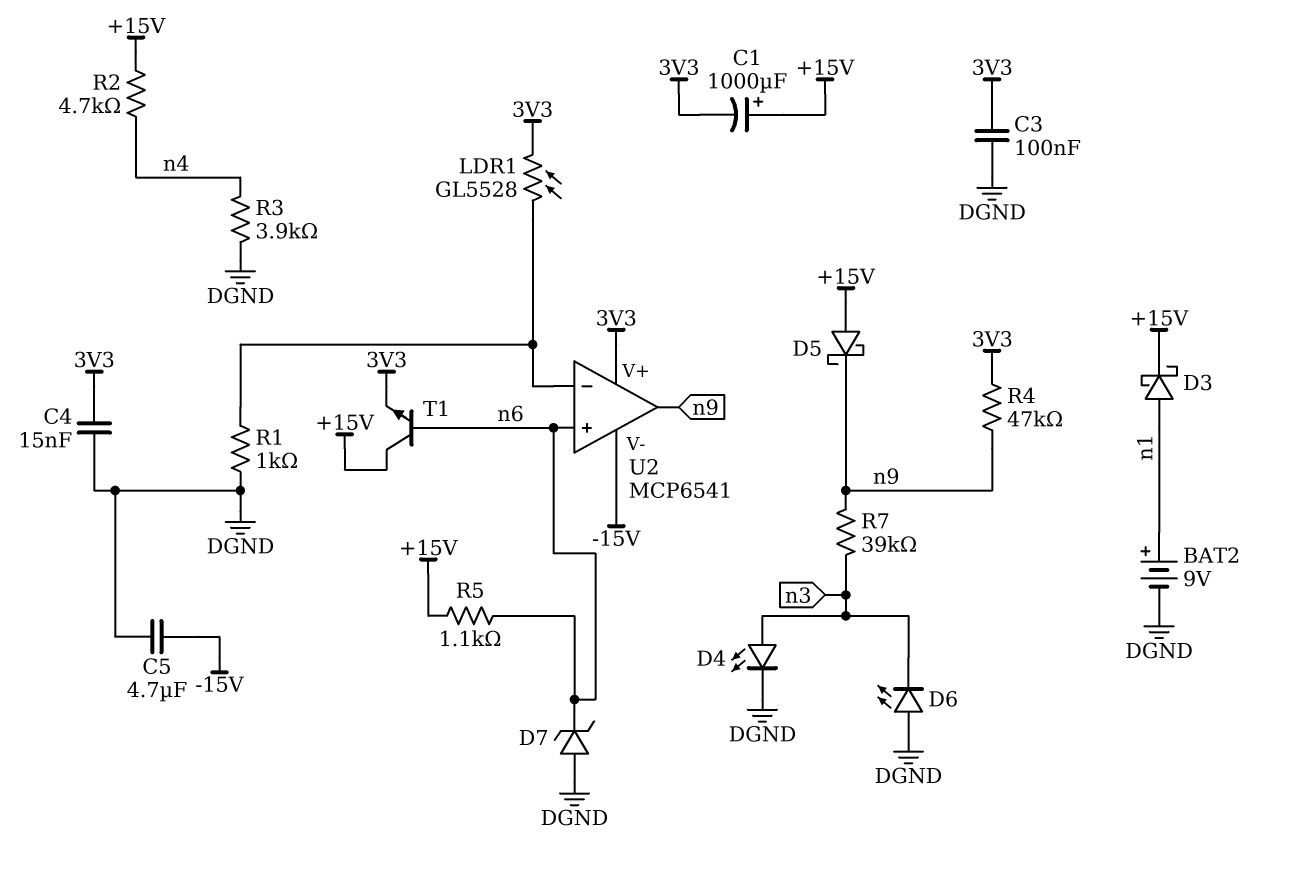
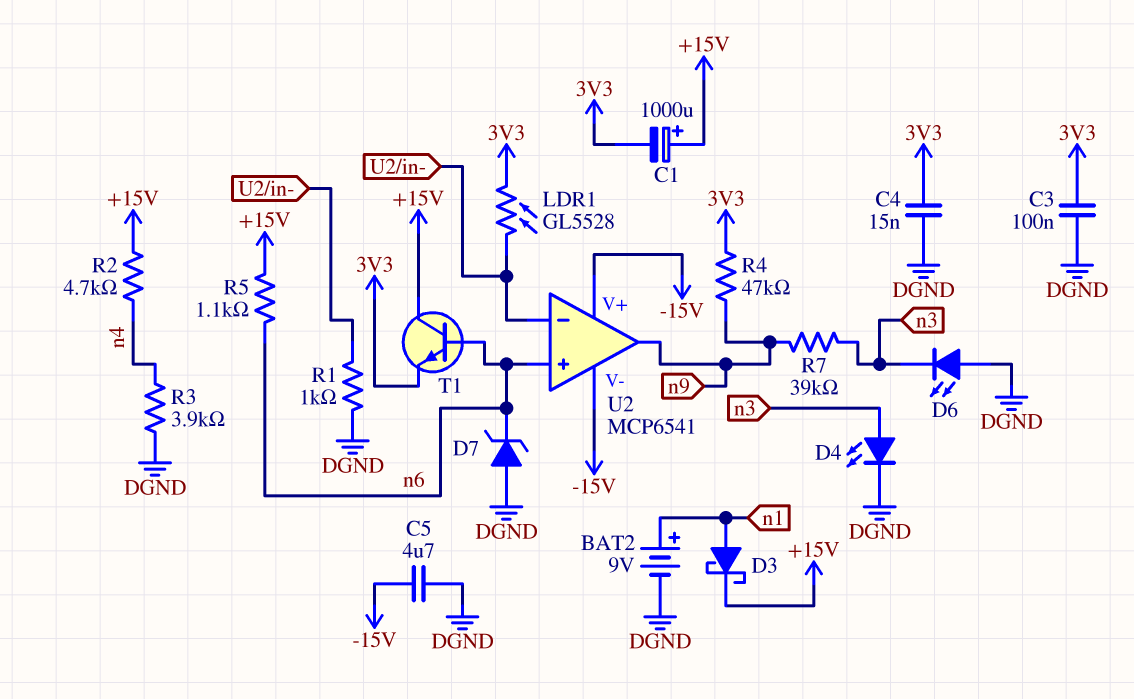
D5: schottky (A +15V, K n9) -> none
U2 pin V+: 3V3 -> -15V

